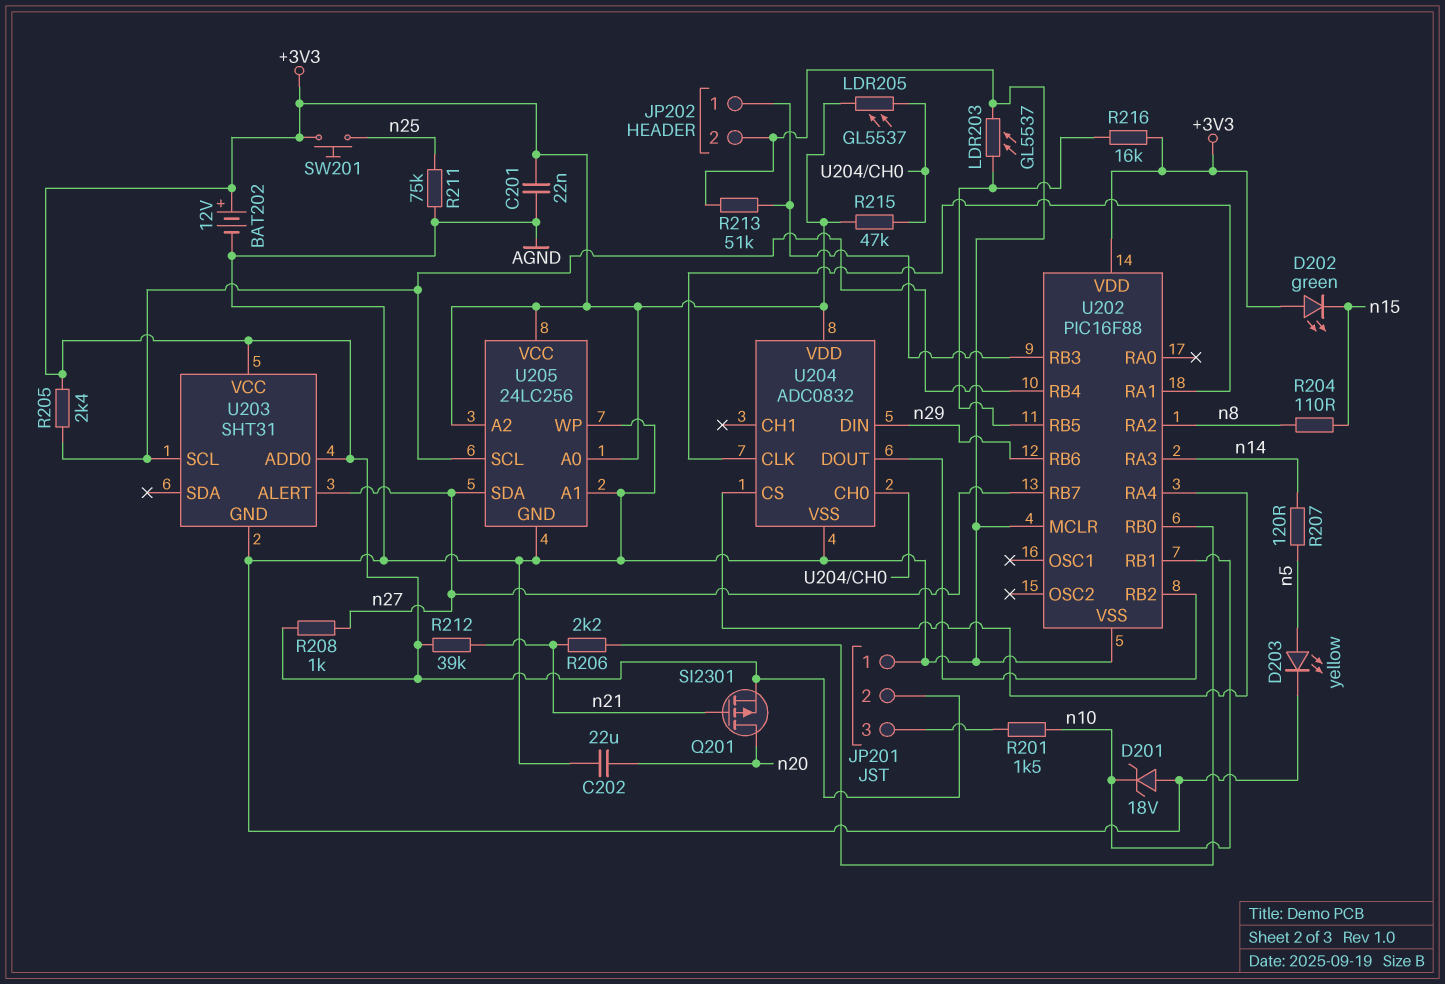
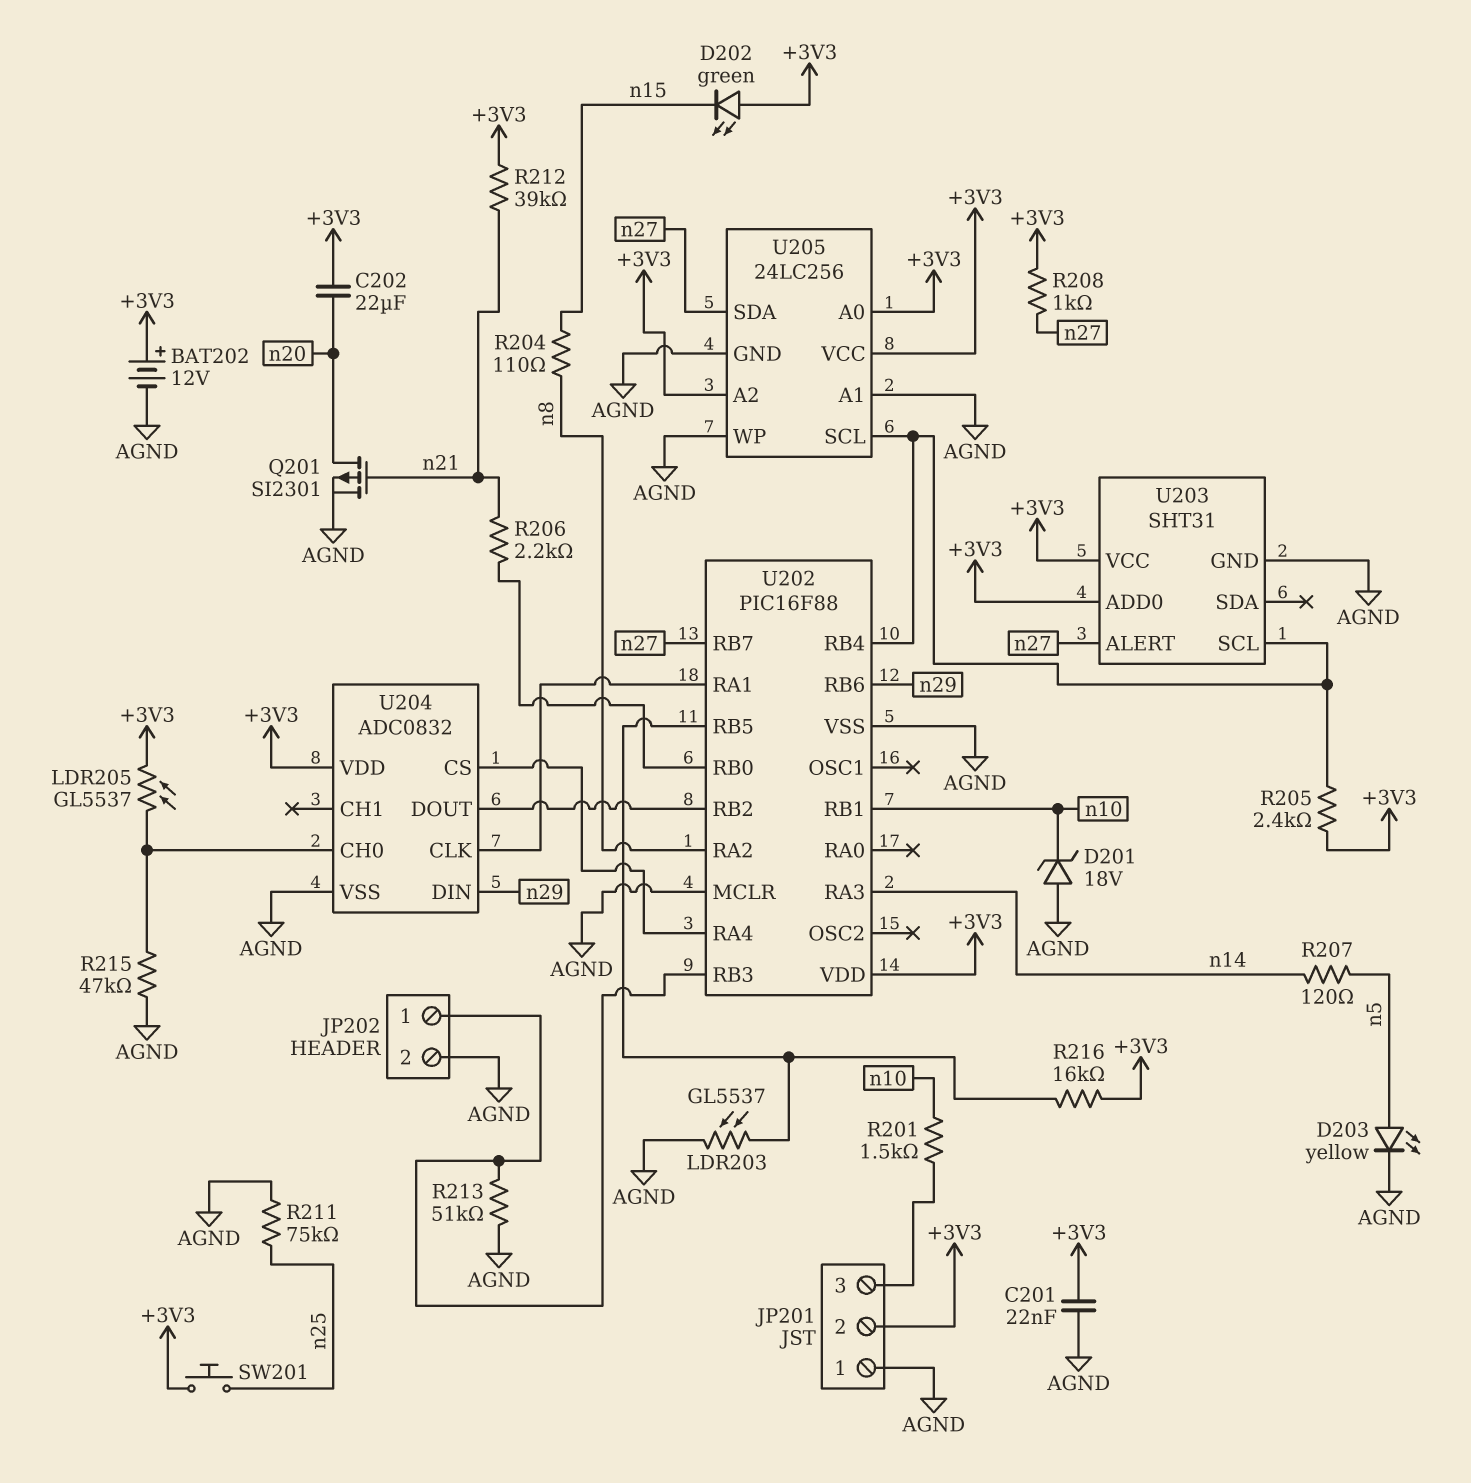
C202: 22uF (AGND, n20) -> 22uF (+3V3, n20)
Q201: PMOS SI2301 (G n21, D n20, S +3V3) -> PMOS SI2301 (G n21, D n20, S AGND)
R215: 47k (+3V3, U204/CH0) -> 47k (AGND, U204/CH0)

